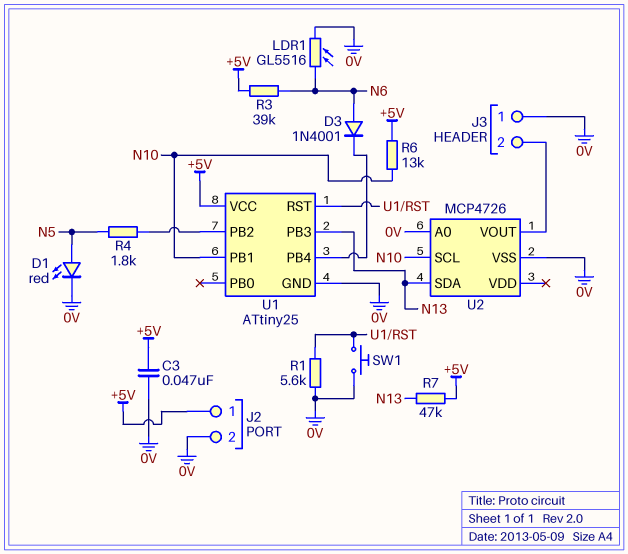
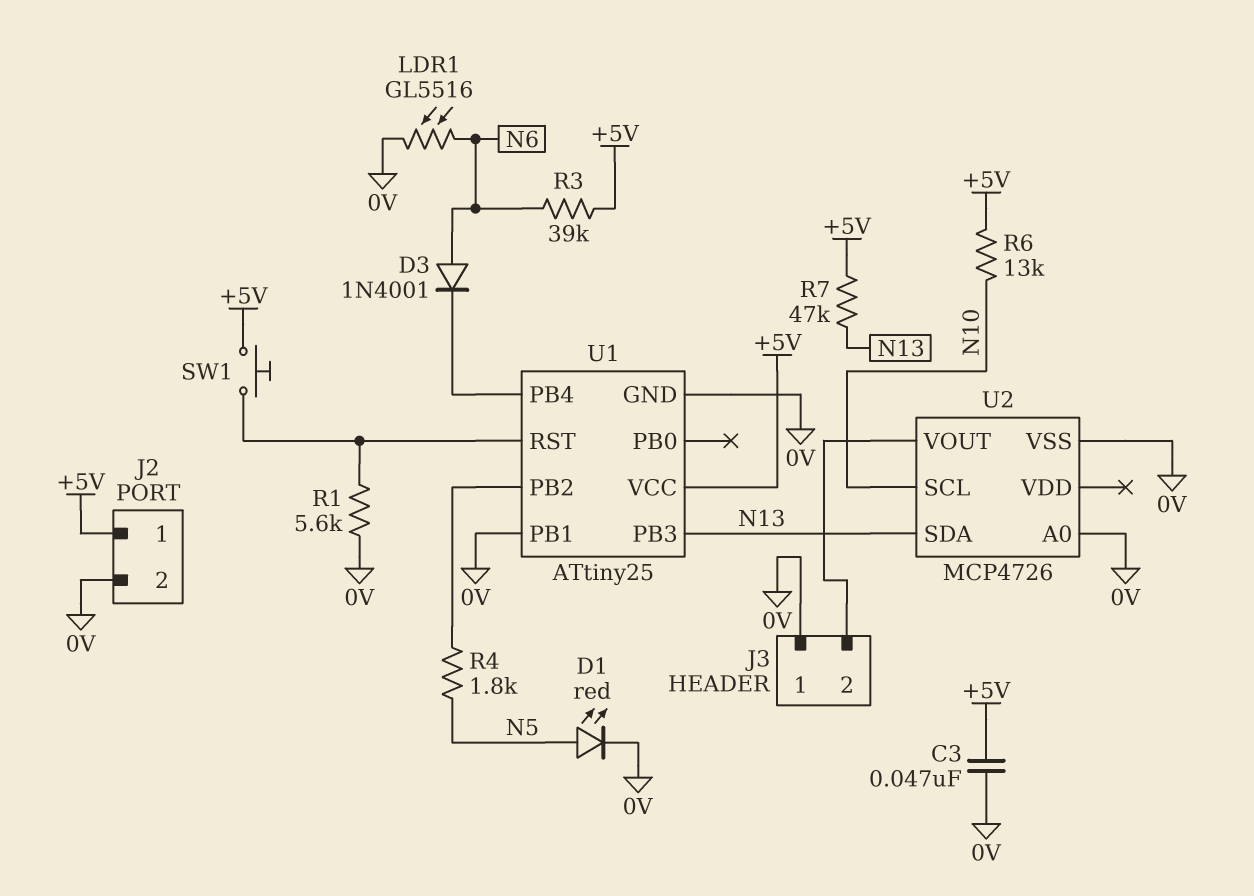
SW1: button (0V, U1/RST) -> button (+5V, U1/RST)
U1 pin PB1: N10 -> 0V

